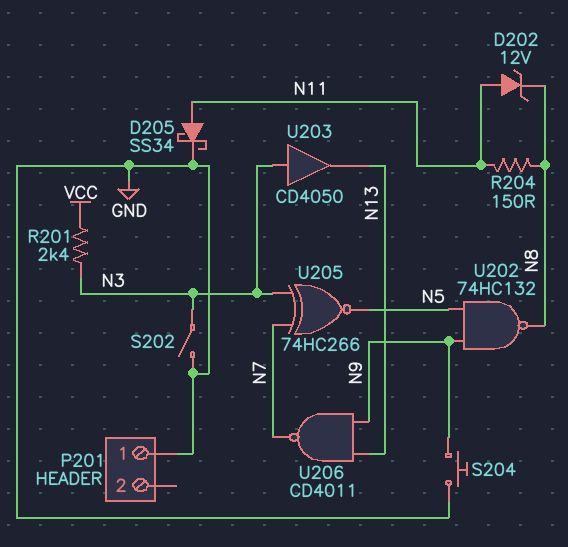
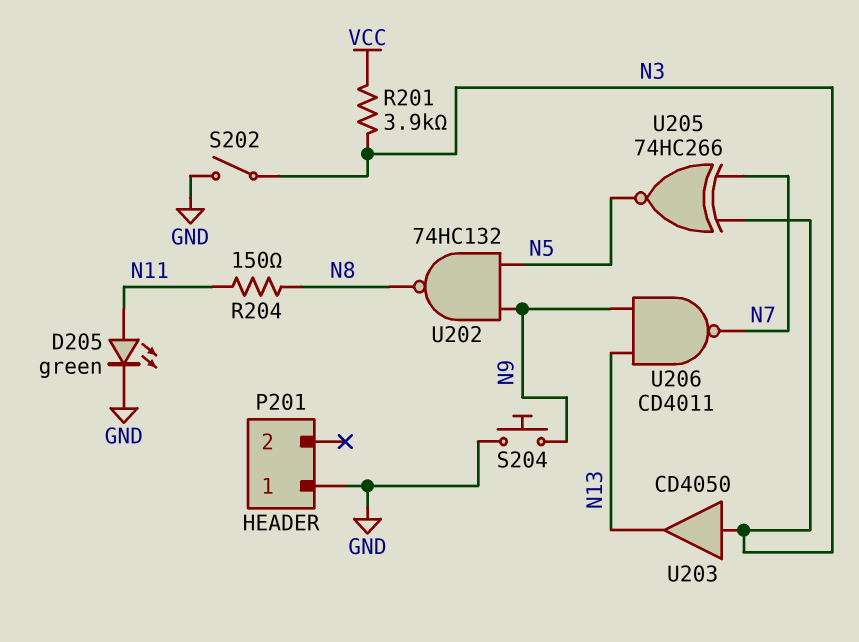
D202: zener 12V (A N11, K N8) -> none
D205: schottky SS34 (A N11, K GND) -> LED green (A N11, K GND)
R201: 2.4k (N3, VCC) -> 3.9k (N3, VCC)

